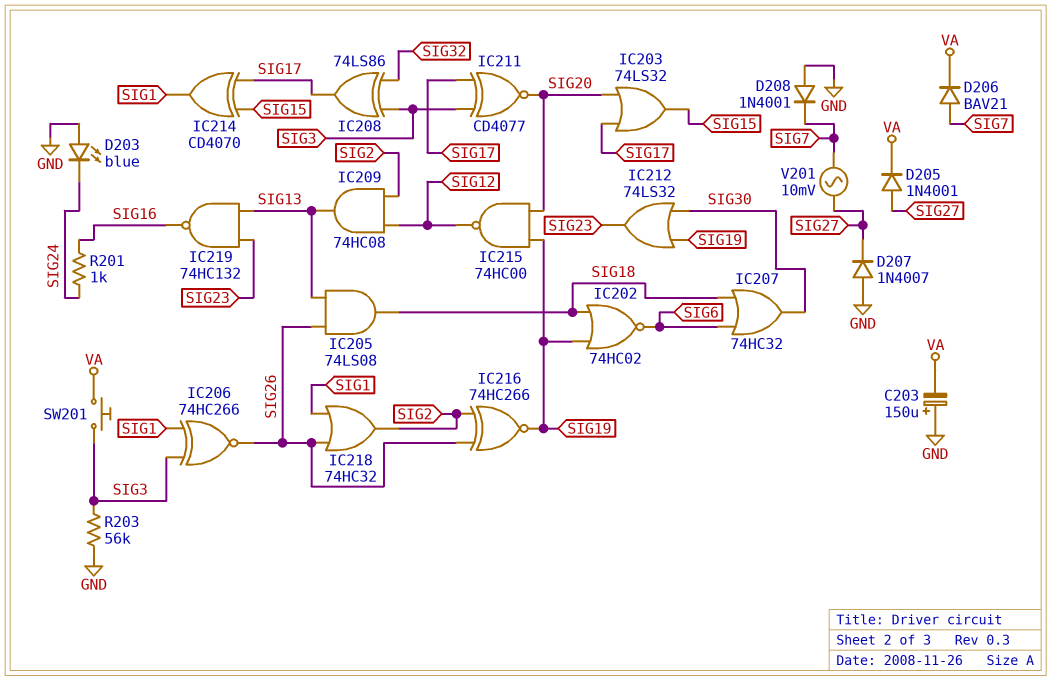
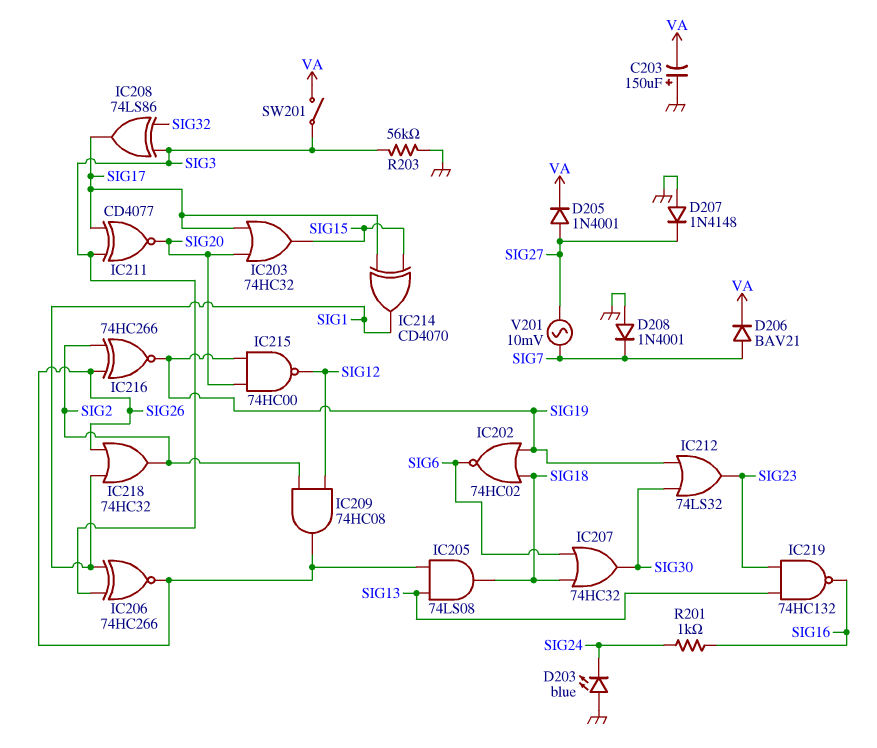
D207: diode 1N4007 (A GND, K SIG27) -> diode 1N4148 (A GND, K SIG27)
IC203: OR 74LS32 (in SIG17, in SIG20, out SIG15) -> OR 74HC32 (in SIG17, in SIG20, out SIG15)
IC209: AND 74HC08 (in SIG2, in SIG12, out SIG13) -> AND 74HC08 (in SIG2, in SIG12, out SIG26)
SW201: button (SIG3, VA) -> switch (SIG3, VA)

